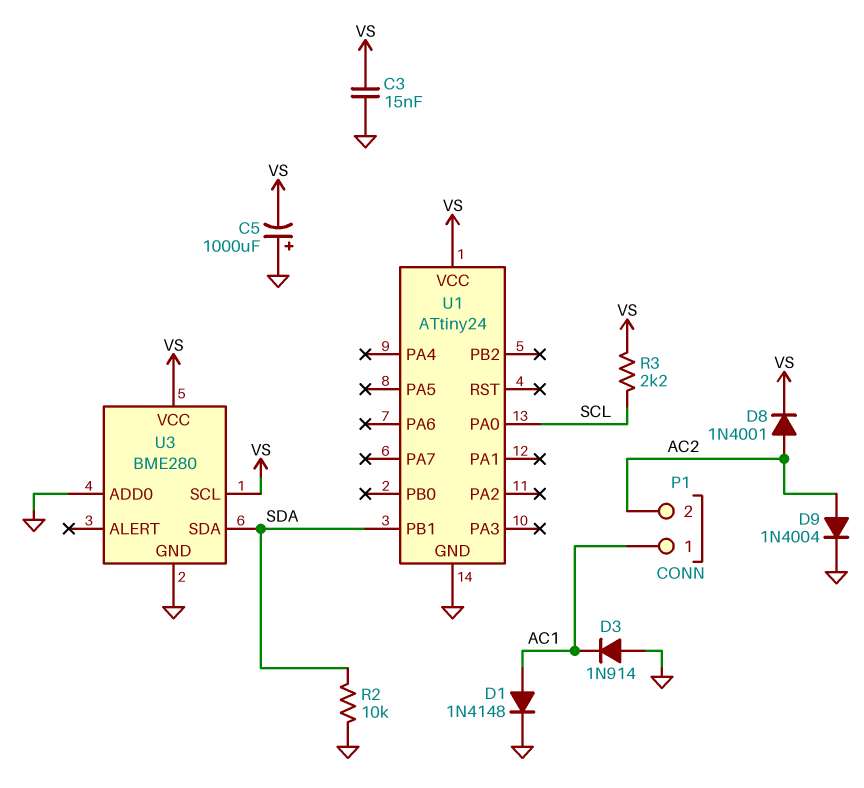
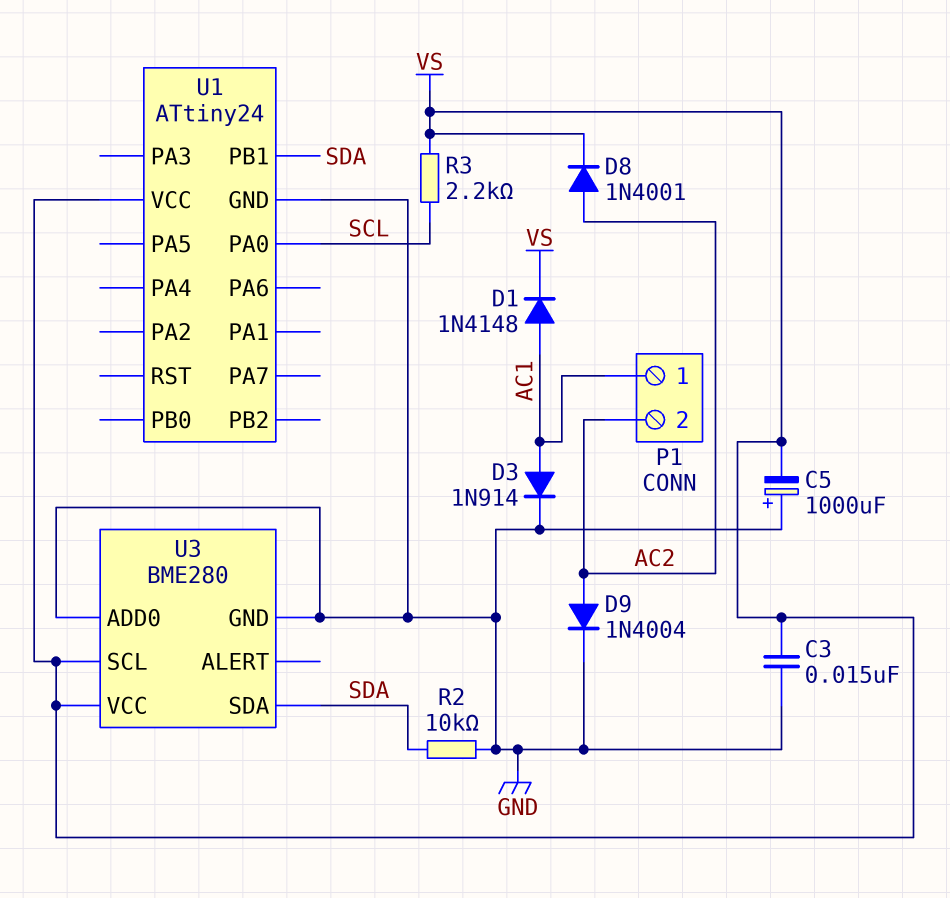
D1: diode 1N4148 (A AC1, K GND) -> diode 1N4148 (A AC1, K VS)
D3: diode 1N914 (A GND, K AC1) -> diode 1N914 (A AC1, K GND)

